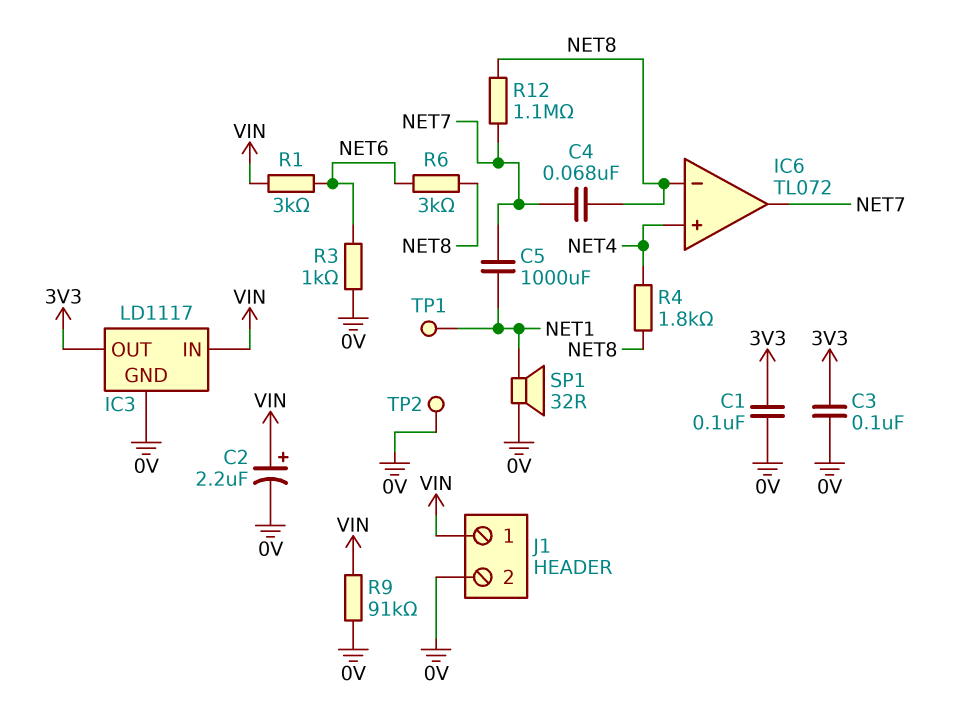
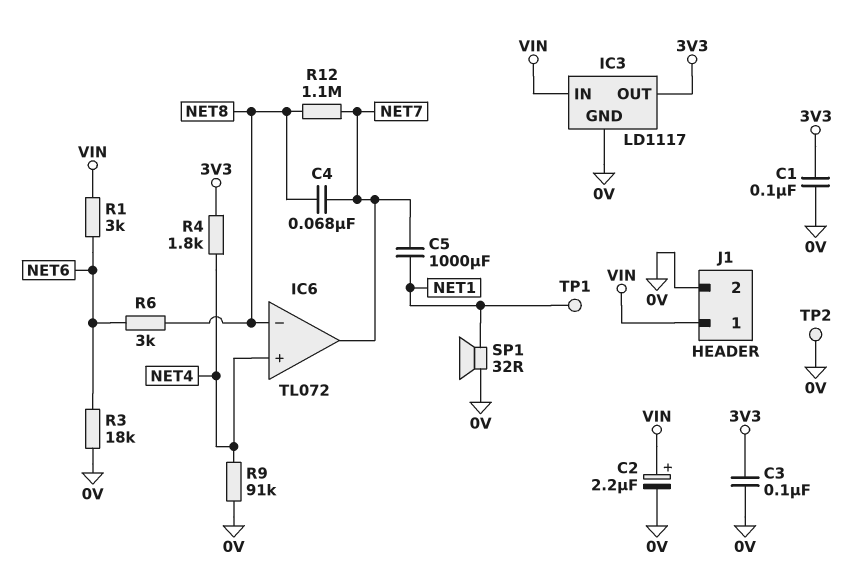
R3: 1k (0V, NET6) -> 18k (0V, NET6)
R4: 1.8k (NET4, NET8) -> 1.8k (3V3, NET4)
R9: 91k (0V, VIN) -> 91k (0V, NET4)

